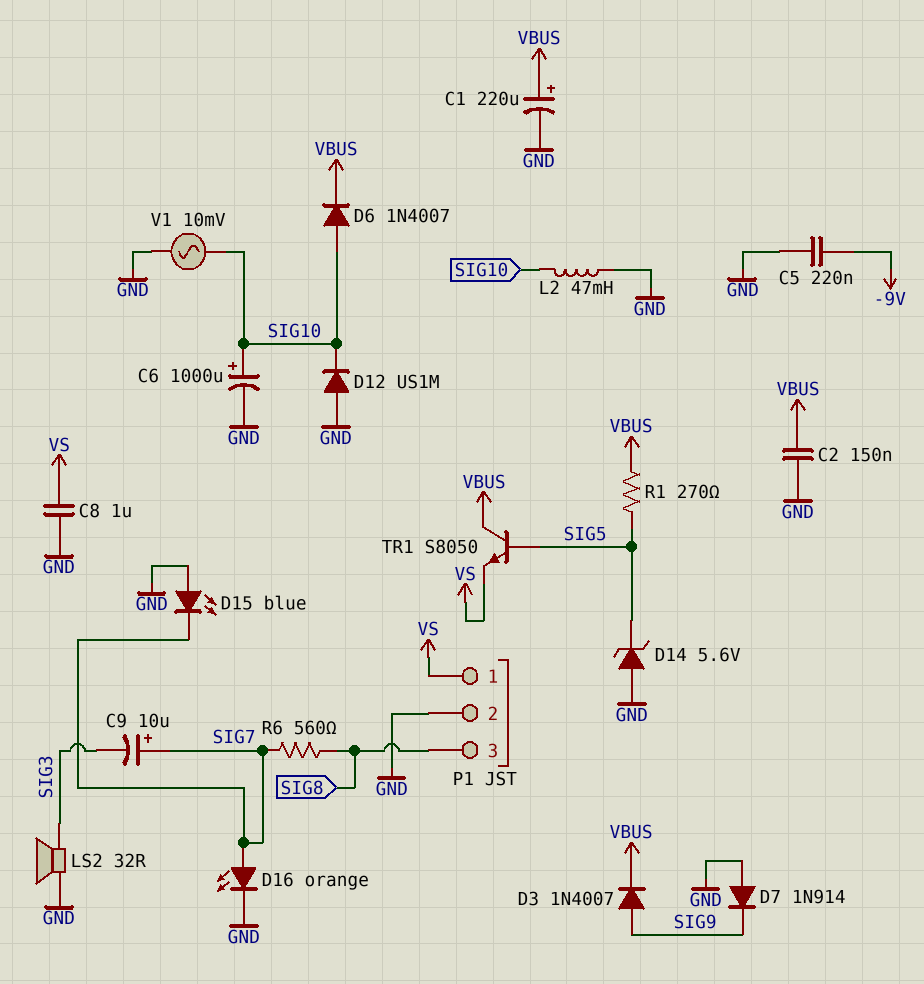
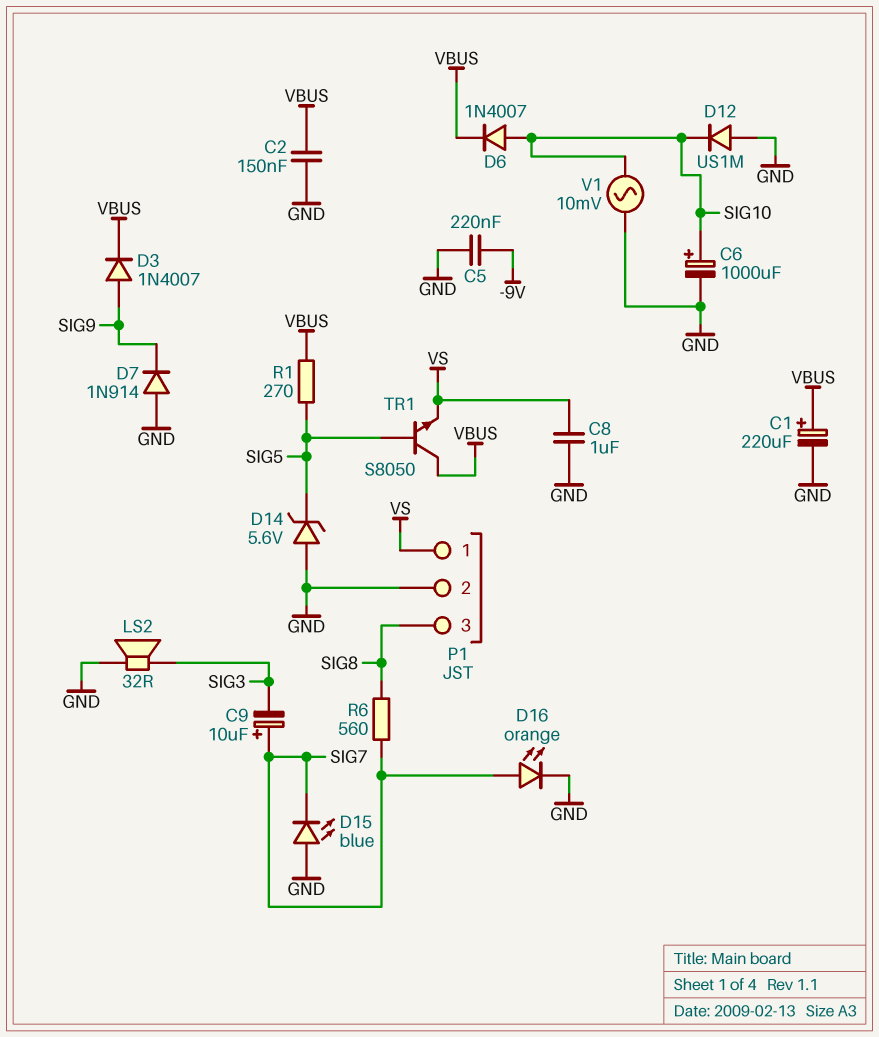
L2: 47mH (GND, SIG10) -> none

